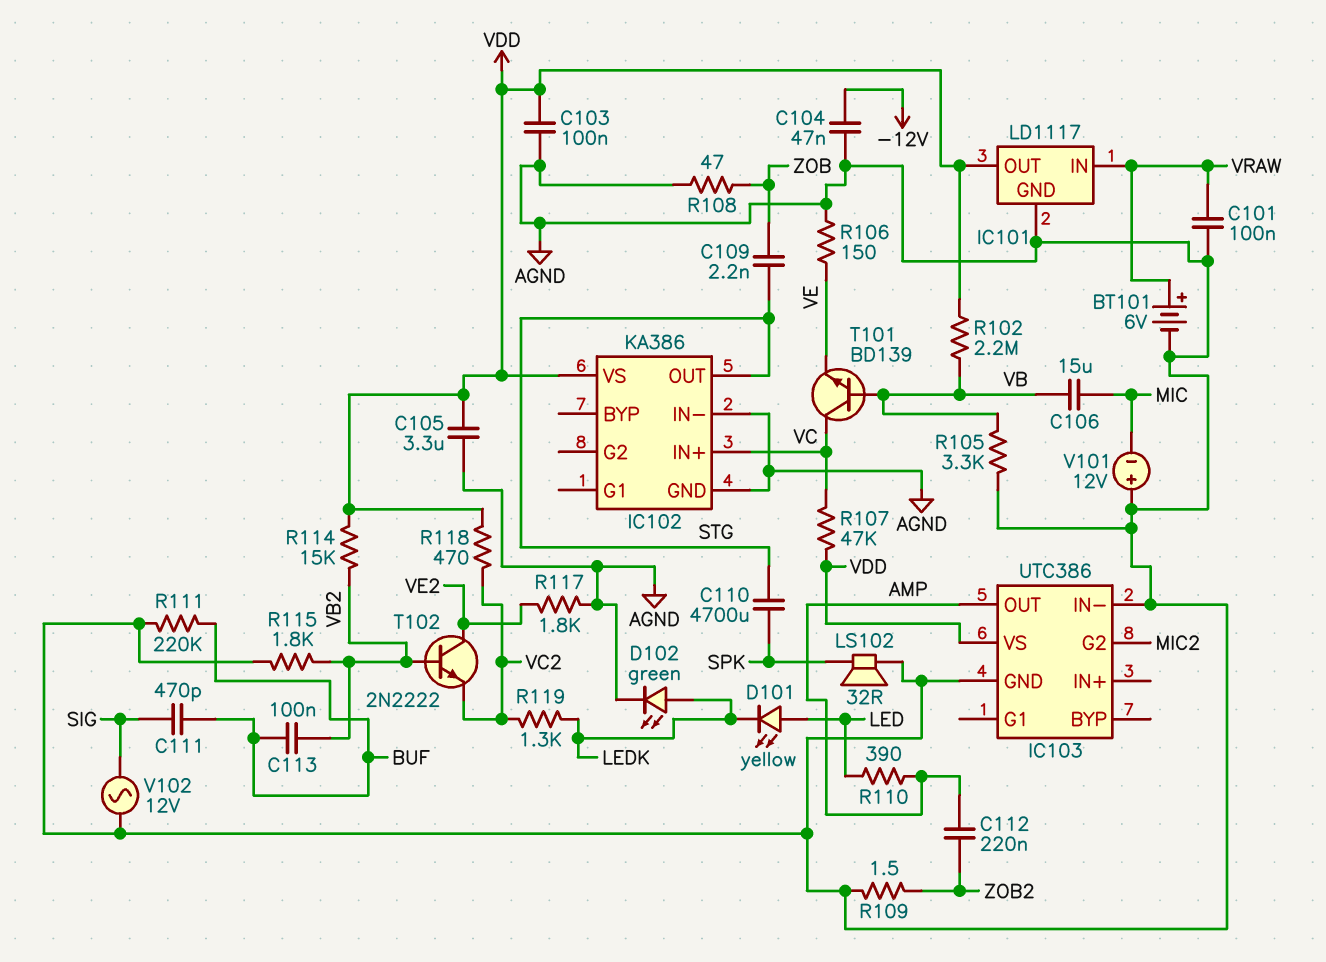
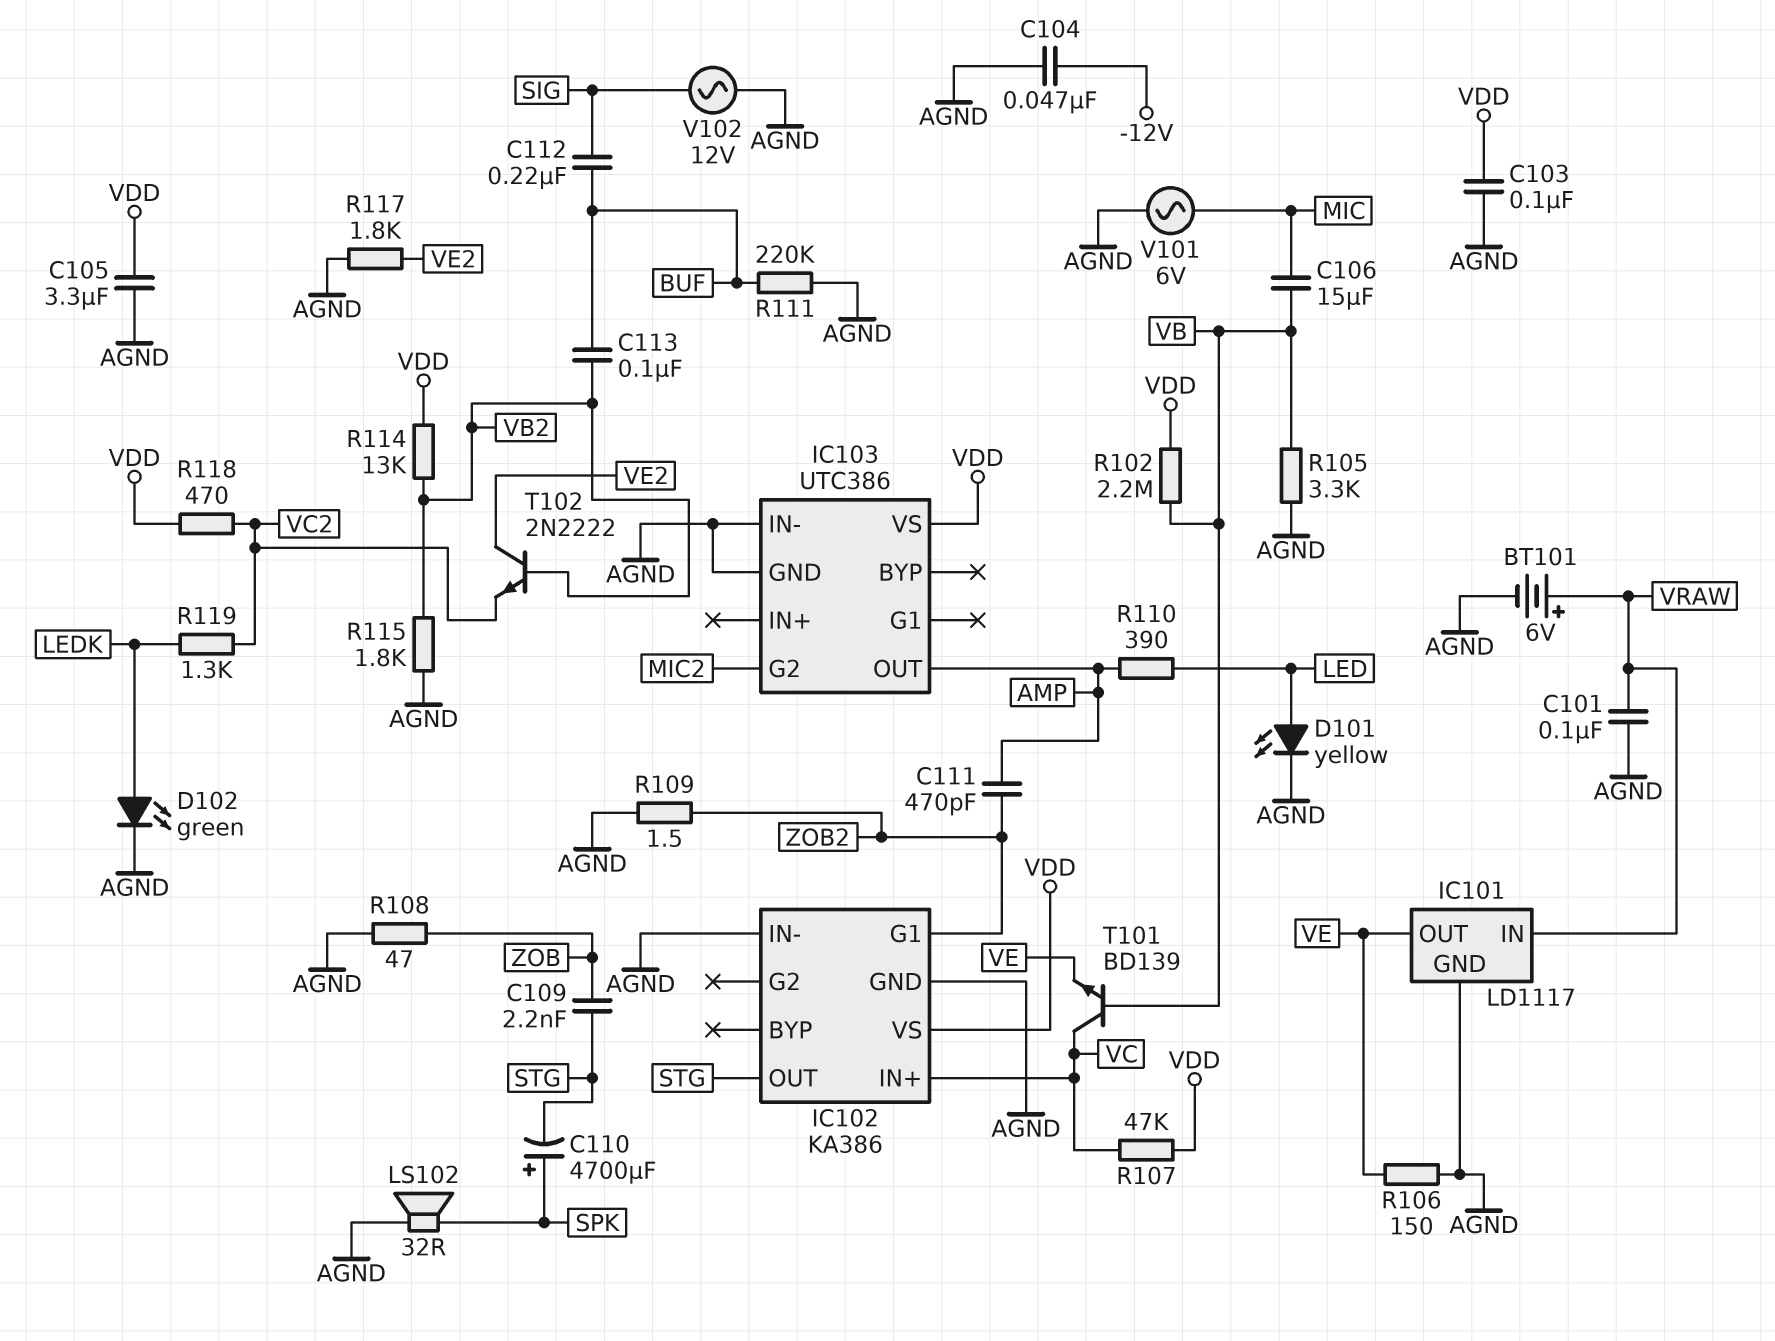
C110: 4700uF (SPK, STG) -> 4700uF (plus SPK, minus STG)
C111: 470pF (BUF, SIG) -> 470pF (AMP, ZOB2)
C112: 220nF (AMP, ZOB2) -> 220nF (BUF, SIG)
D101: LED yellow (A LED, K LEDK) -> LED yellow (A LED, K AGND)
IC101 pin OUT: VDD -> VE
IC102 pin G1: none -> ZOB2
R114: 15k (VB2, VDD) -> 13k (VB2, VDD)
V101: 12V (plus AGND, minus MIC) -> AC 6V (AGND, MIC)

